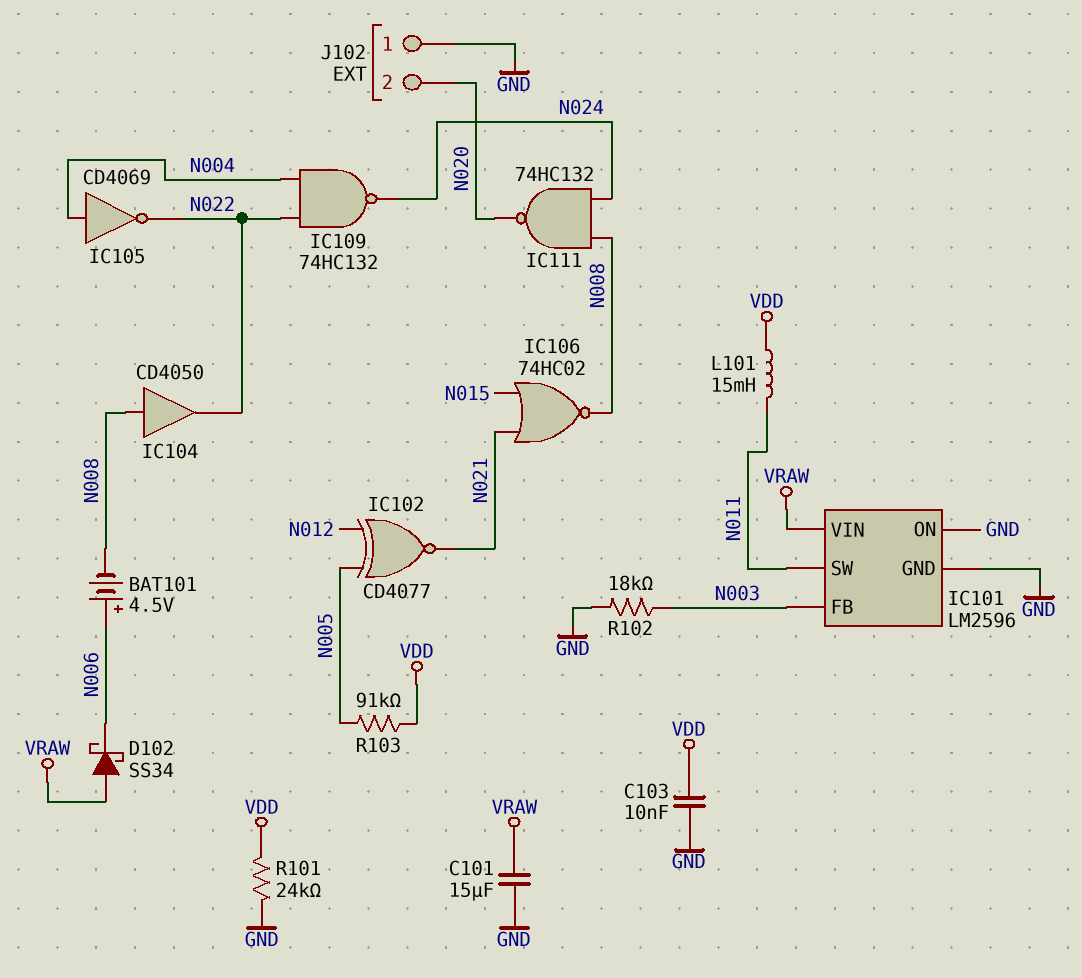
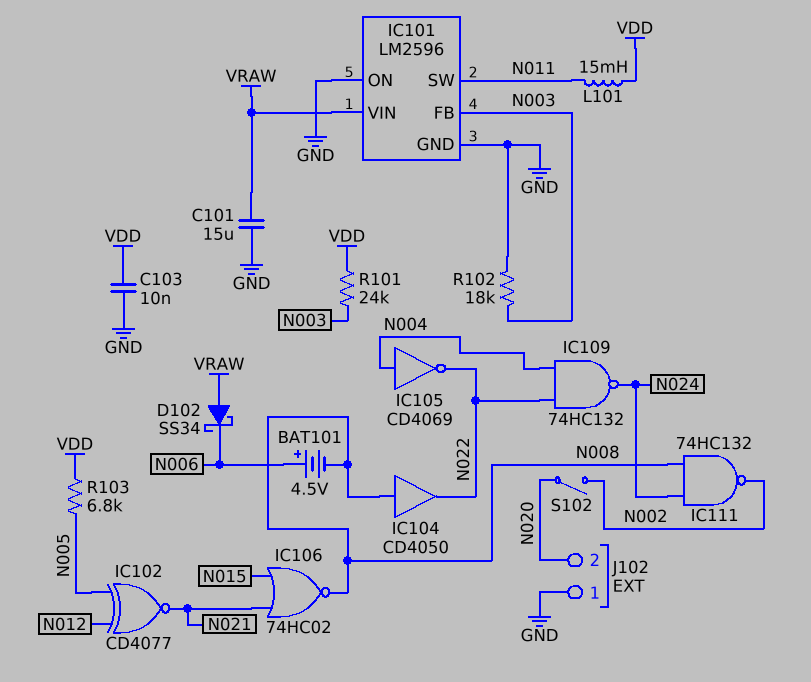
IC111: NAND 74HC132 (in N008, in N024, out N020) -> NAND 74HC132 (in N008, in N024, out N002)
R101: 24k (GND, VDD) -> 24k (N003, VDD)
R103: 91k (N005, VDD) -> 6.8k (N005, VDD)
S102: none -> switch (N002, N020)

